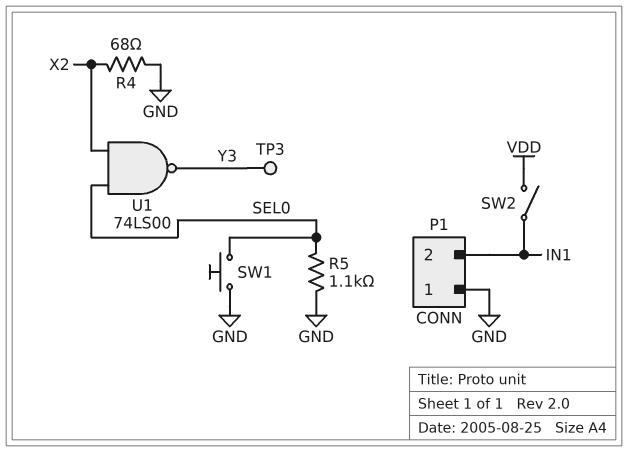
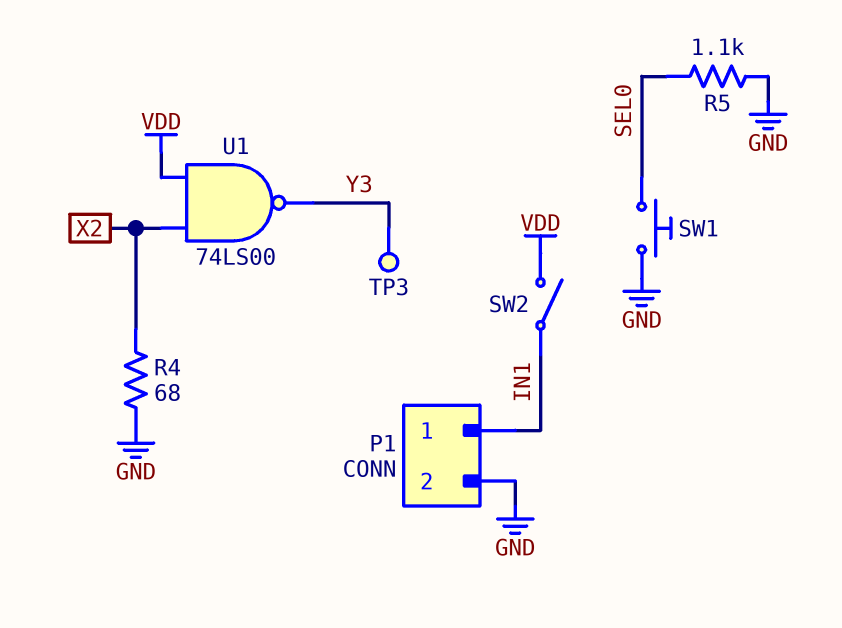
P1 pin 1: GND -> IN1
P1 pin 2: IN1 -> GND
U1: NAND 74LS00 (in SEL0, in X2, out Y3) -> NAND 74LS00 (in VDD, in X2, out Y3)

